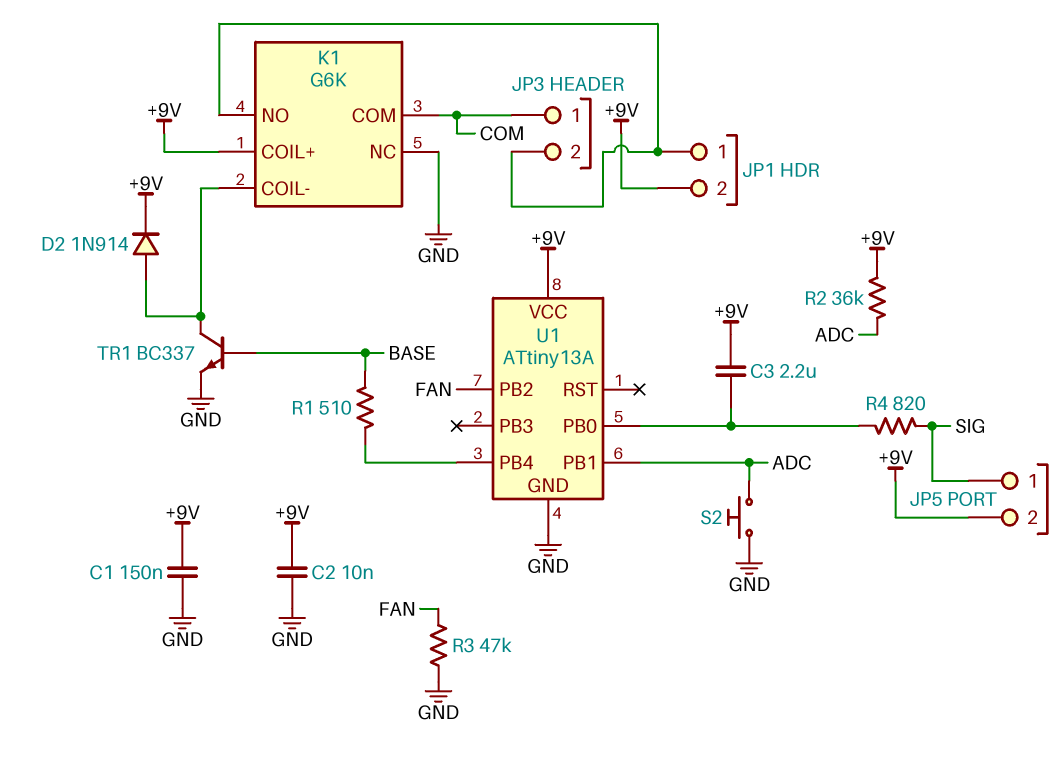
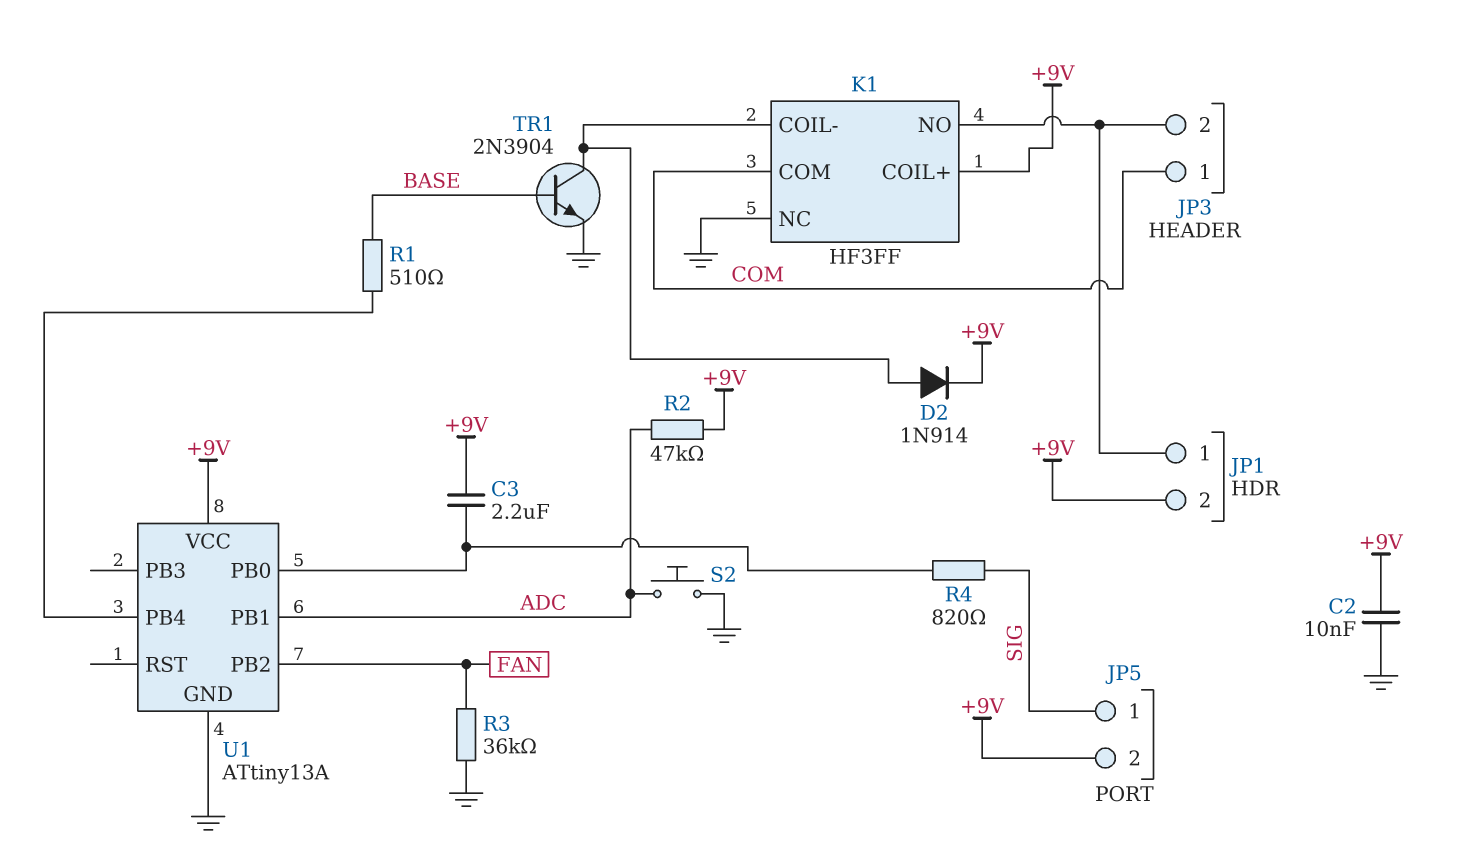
C1: 150nF (+9V, GND) -> none
K1: G6K -> HF3FF
R2: 36k (+9V, ADC) -> 47k (+9V, ADC)
R3: 47k (FAN, GND) -> 36k (FAN, GND)
TR1: NPN BC337 (B BASE, C K1/COIL-, E GND) -> NPN 2N3904 (B BASE, C K1/COIL-, E GND)

